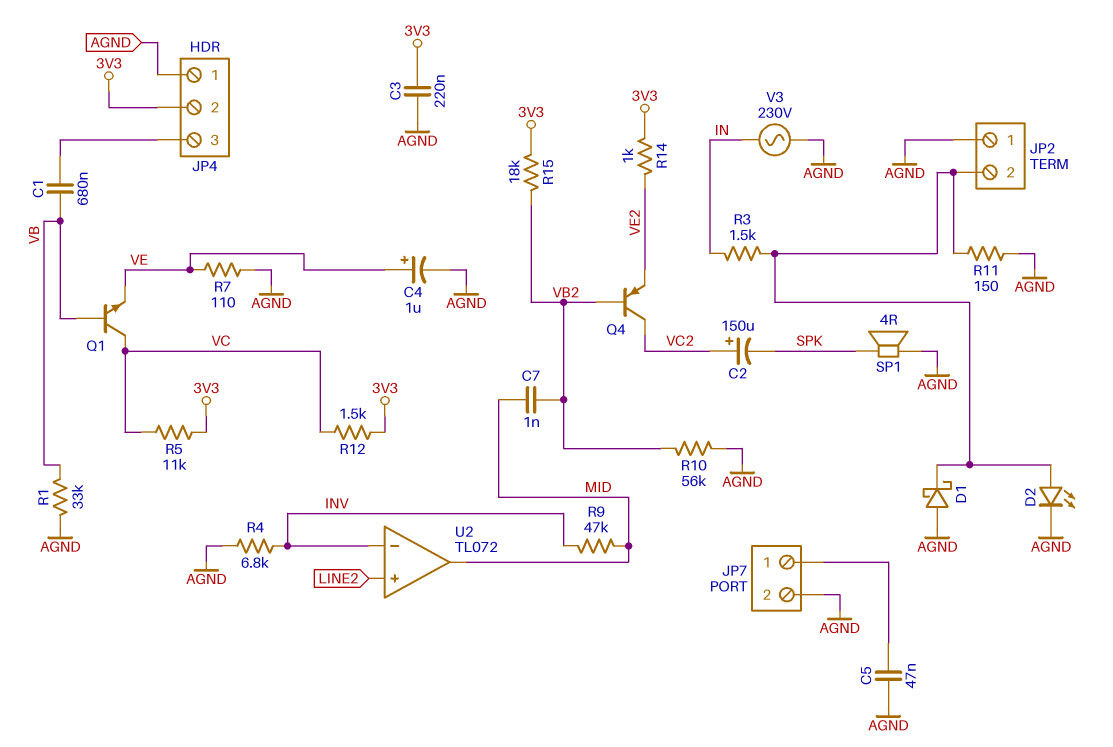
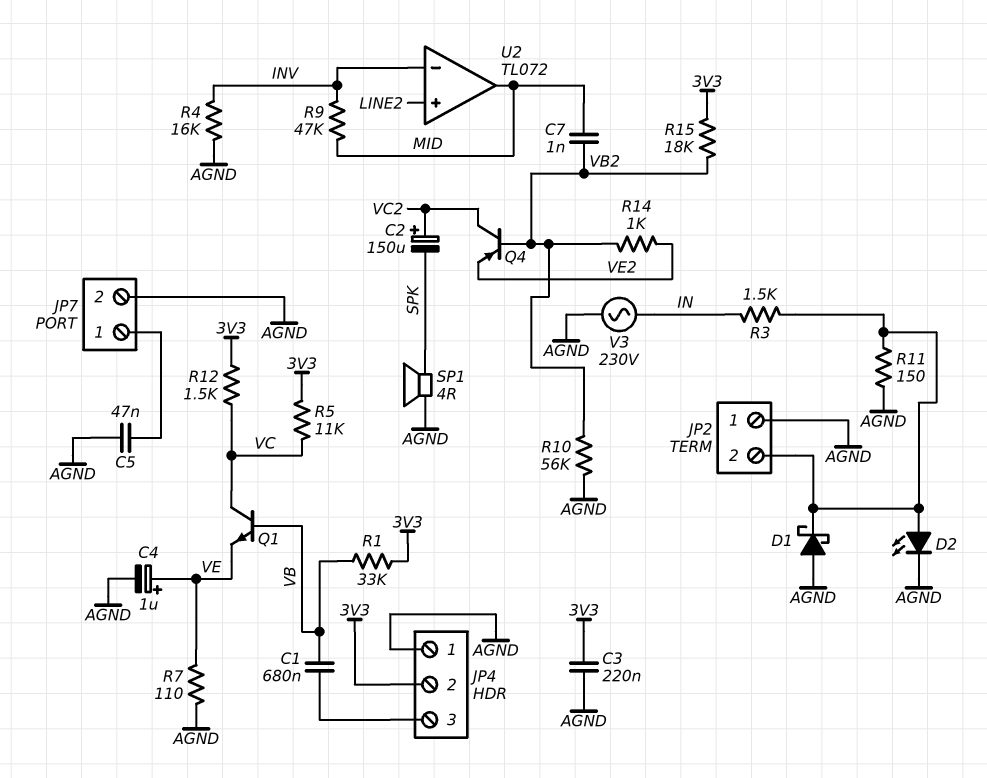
R1: 33k (AGND, VB) -> 33k (3V3, VB)
R4: 6.8k (AGND, INV) -> 16k (AGND, INV)
R14: 1k (3V3, VE2) -> 1k (VB2, VE2)

